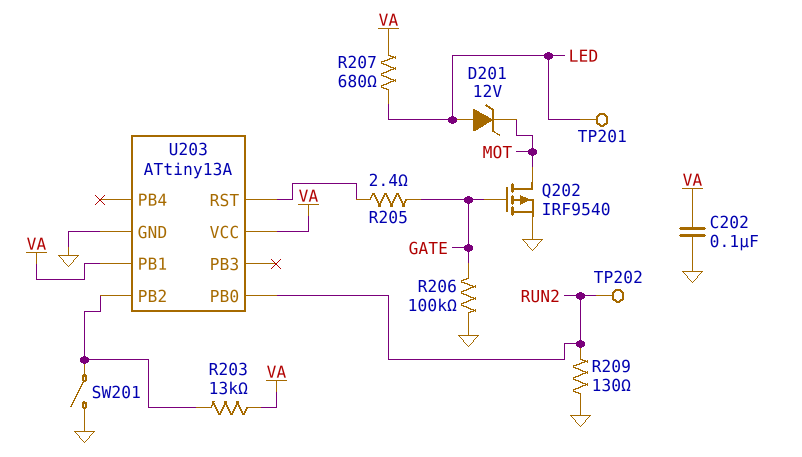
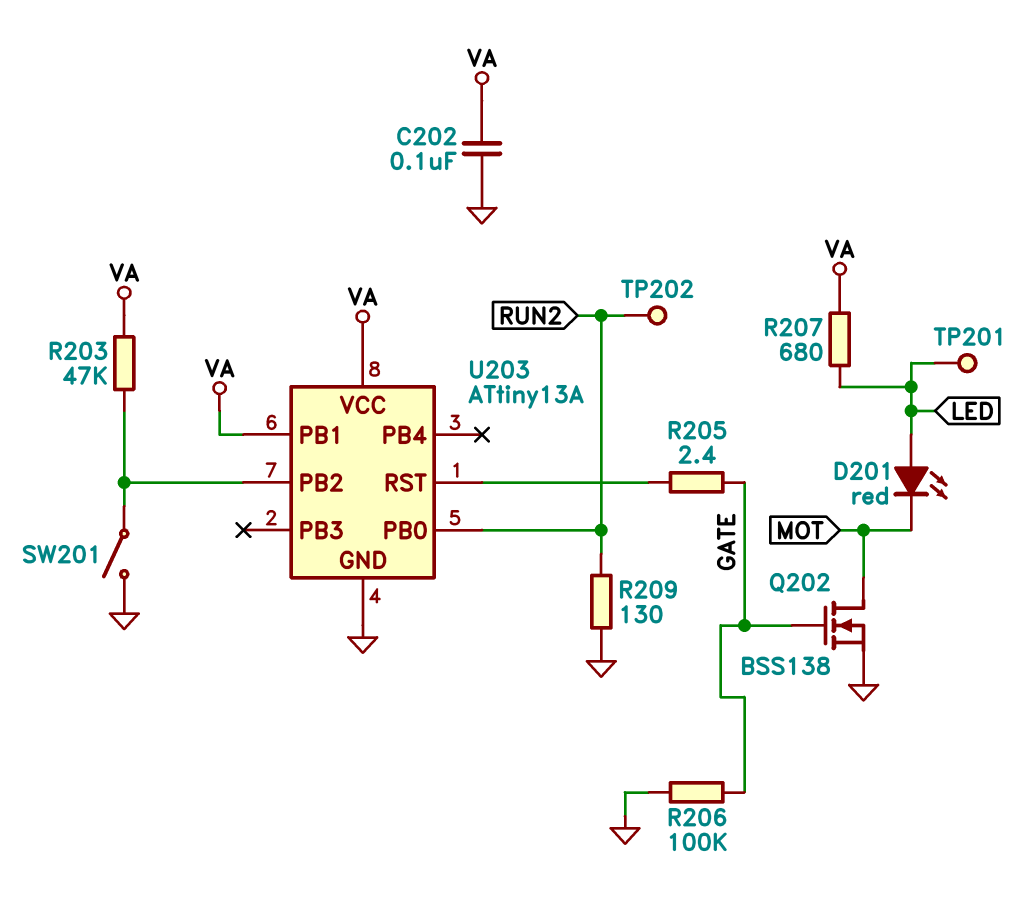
D201: zener 12V (A LED, K MOT) -> LED red (A LED, K MOT)
Q202: PMOS IRF9540 (G GATE, D MOT, S GND) -> NMOS BSS138 (G GATE, D MOT, S GND)
R203: 13k (U203/PB2, VA) -> 47k (U203/PB2, VA)

